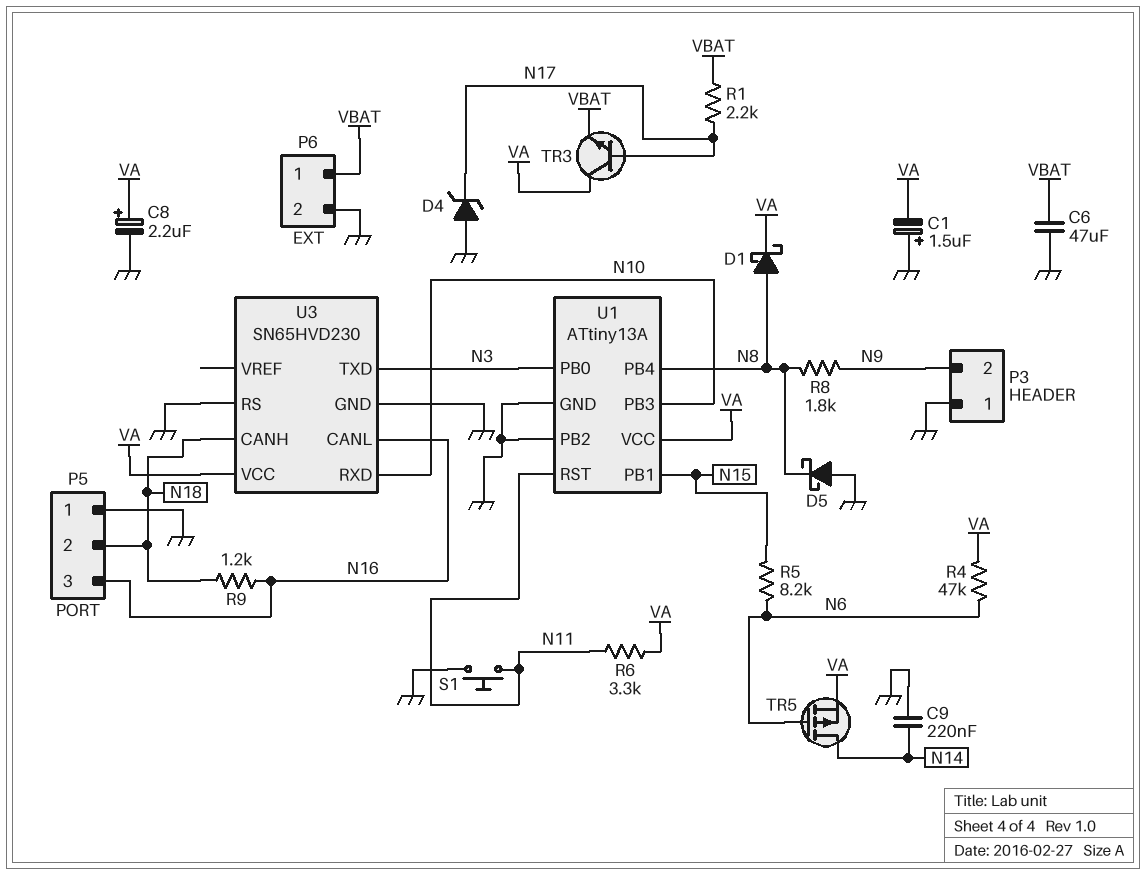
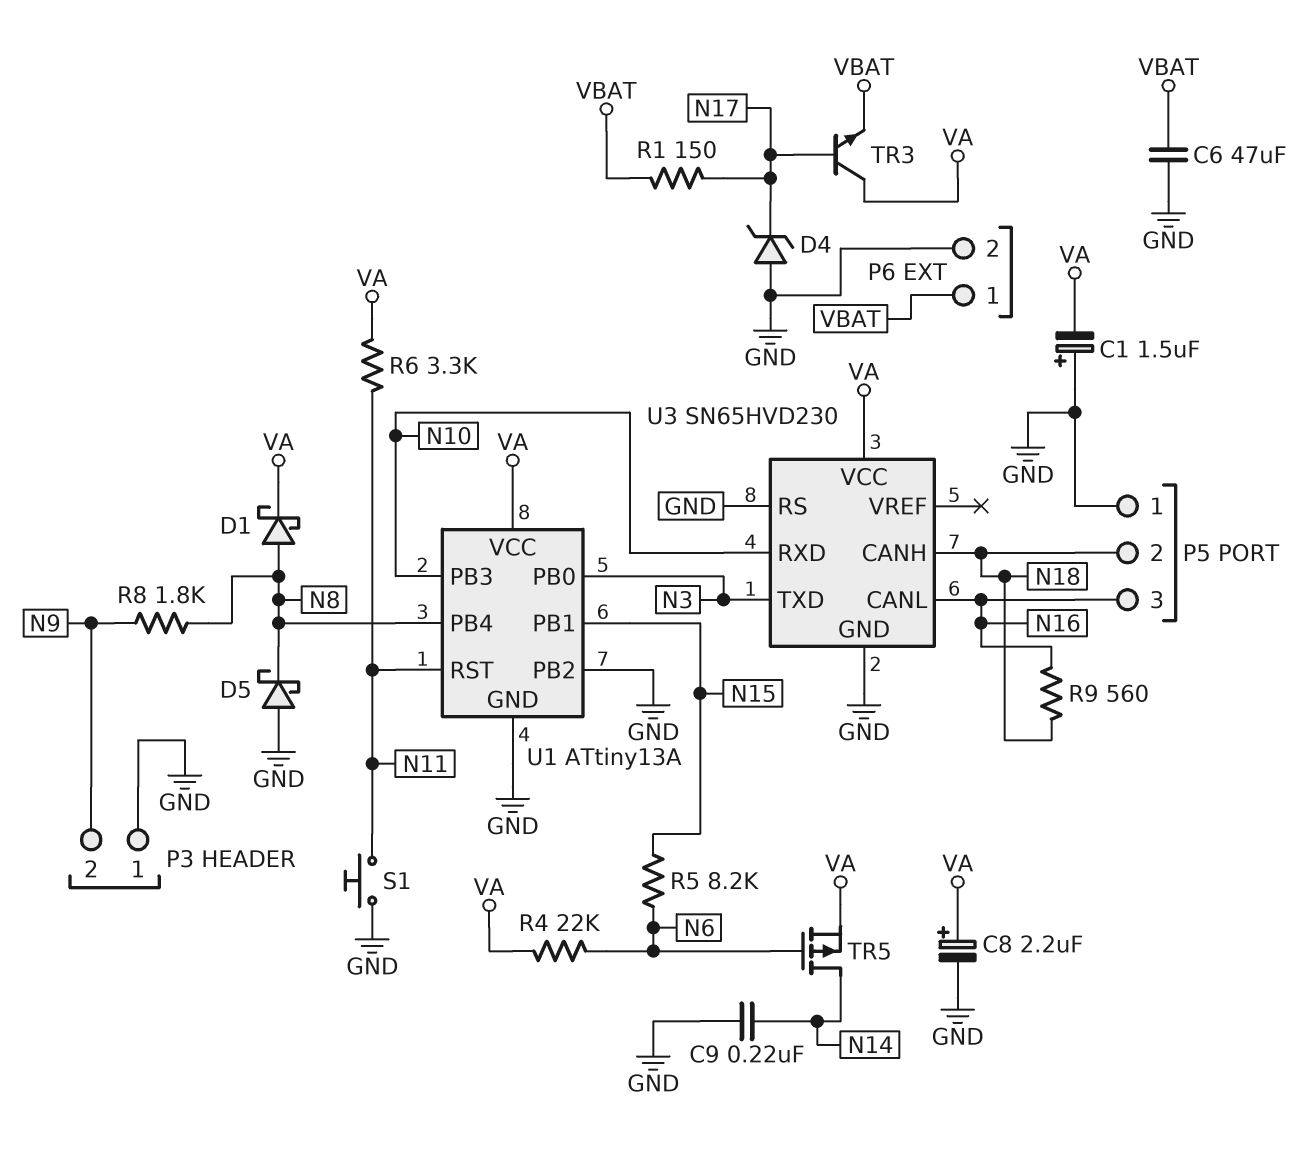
R1: 2.2k (N17, VBAT) -> 150 (N17, VBAT)
R4: 47k (N6, VA) -> 22k (N6, VA)
R9: 1.2k (N16, N18) -> 560 (N16, N18)

